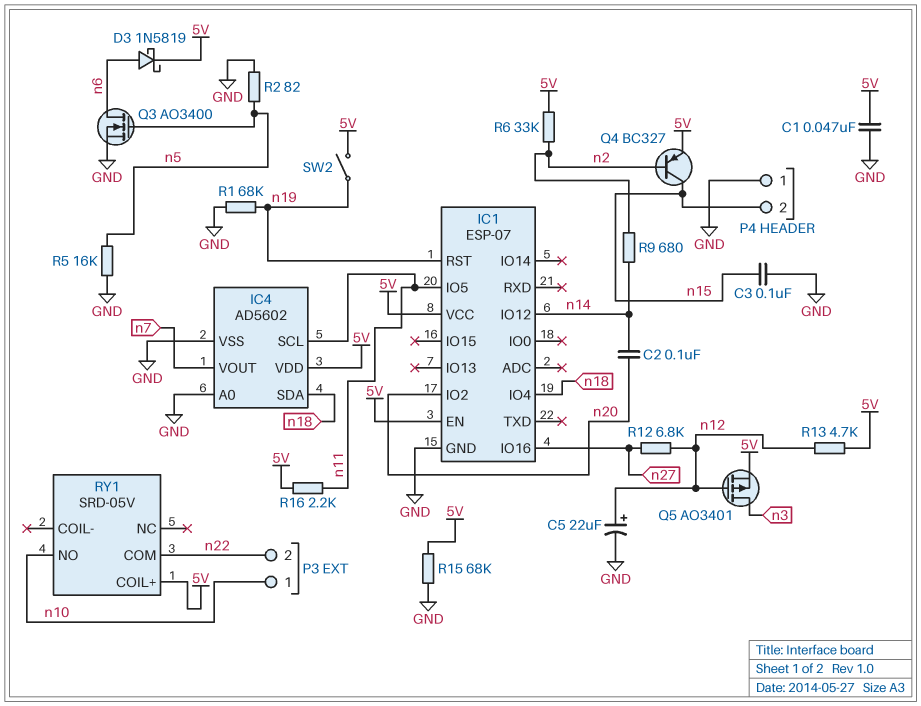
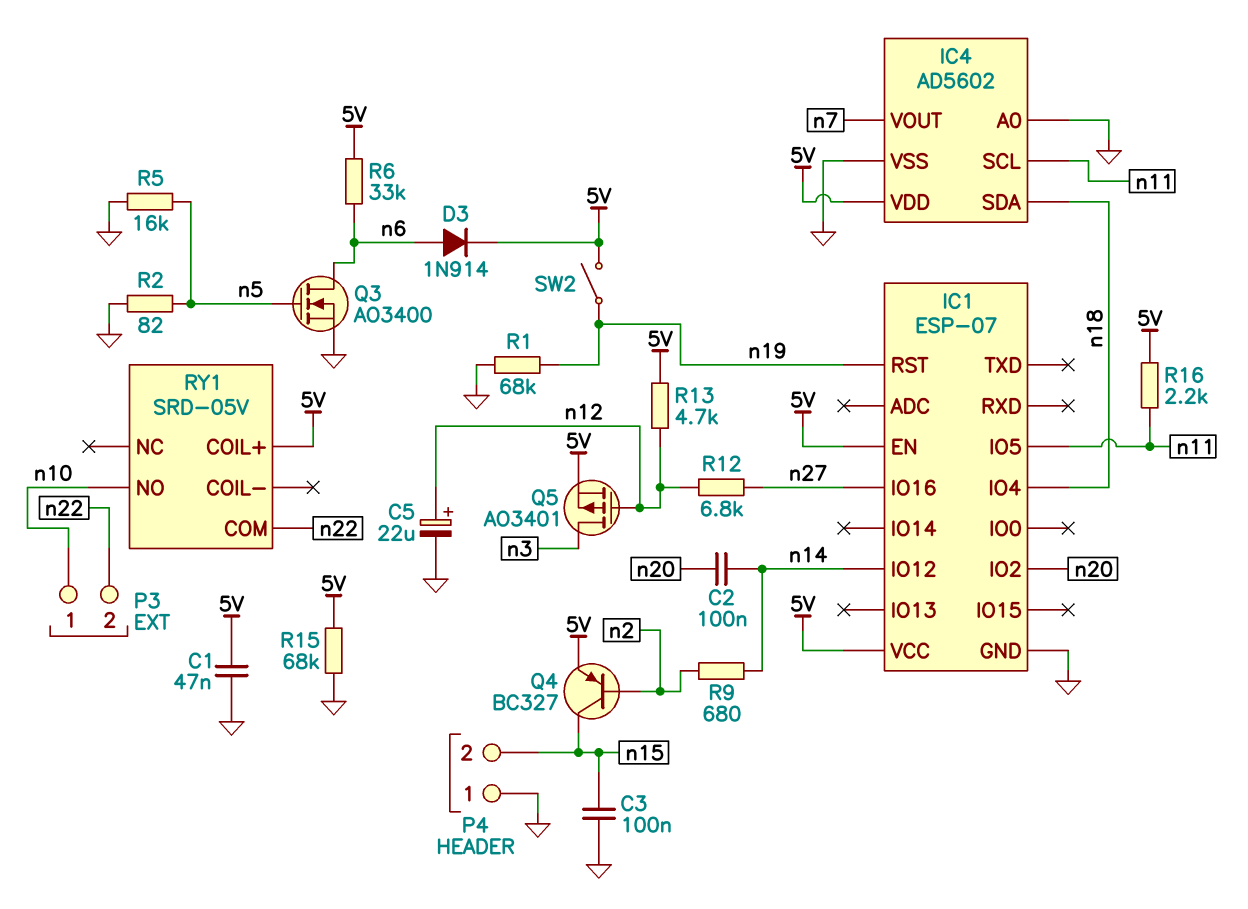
D3: schottky 1N5819 (A n6, K 5V) -> diode 1N914 (A n6, K 5V)
R6: 33k (5V, n2) -> 33k (5V, n6)

